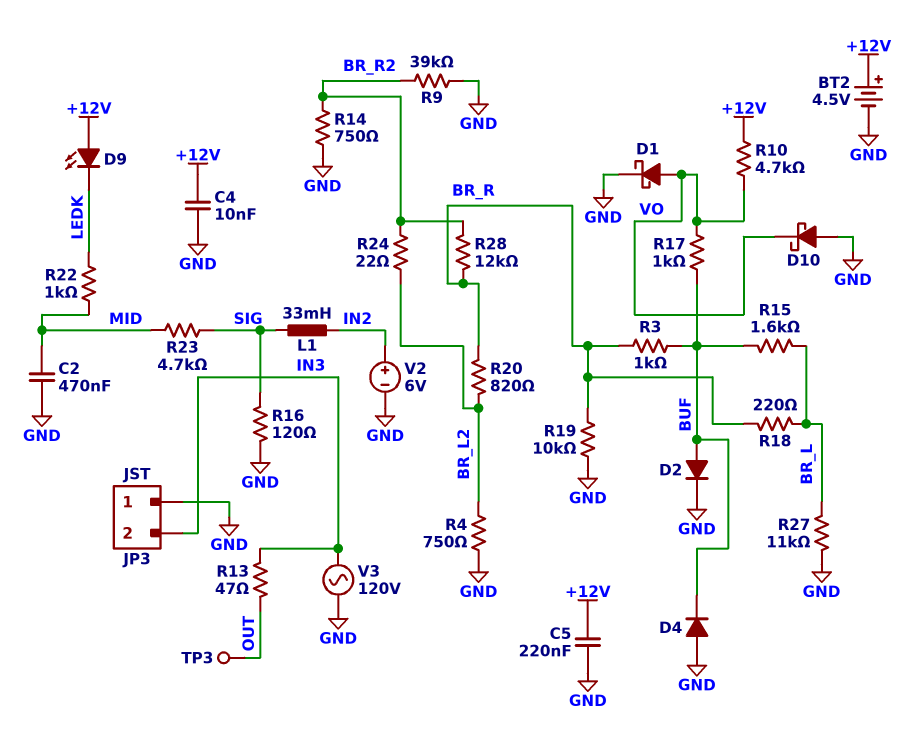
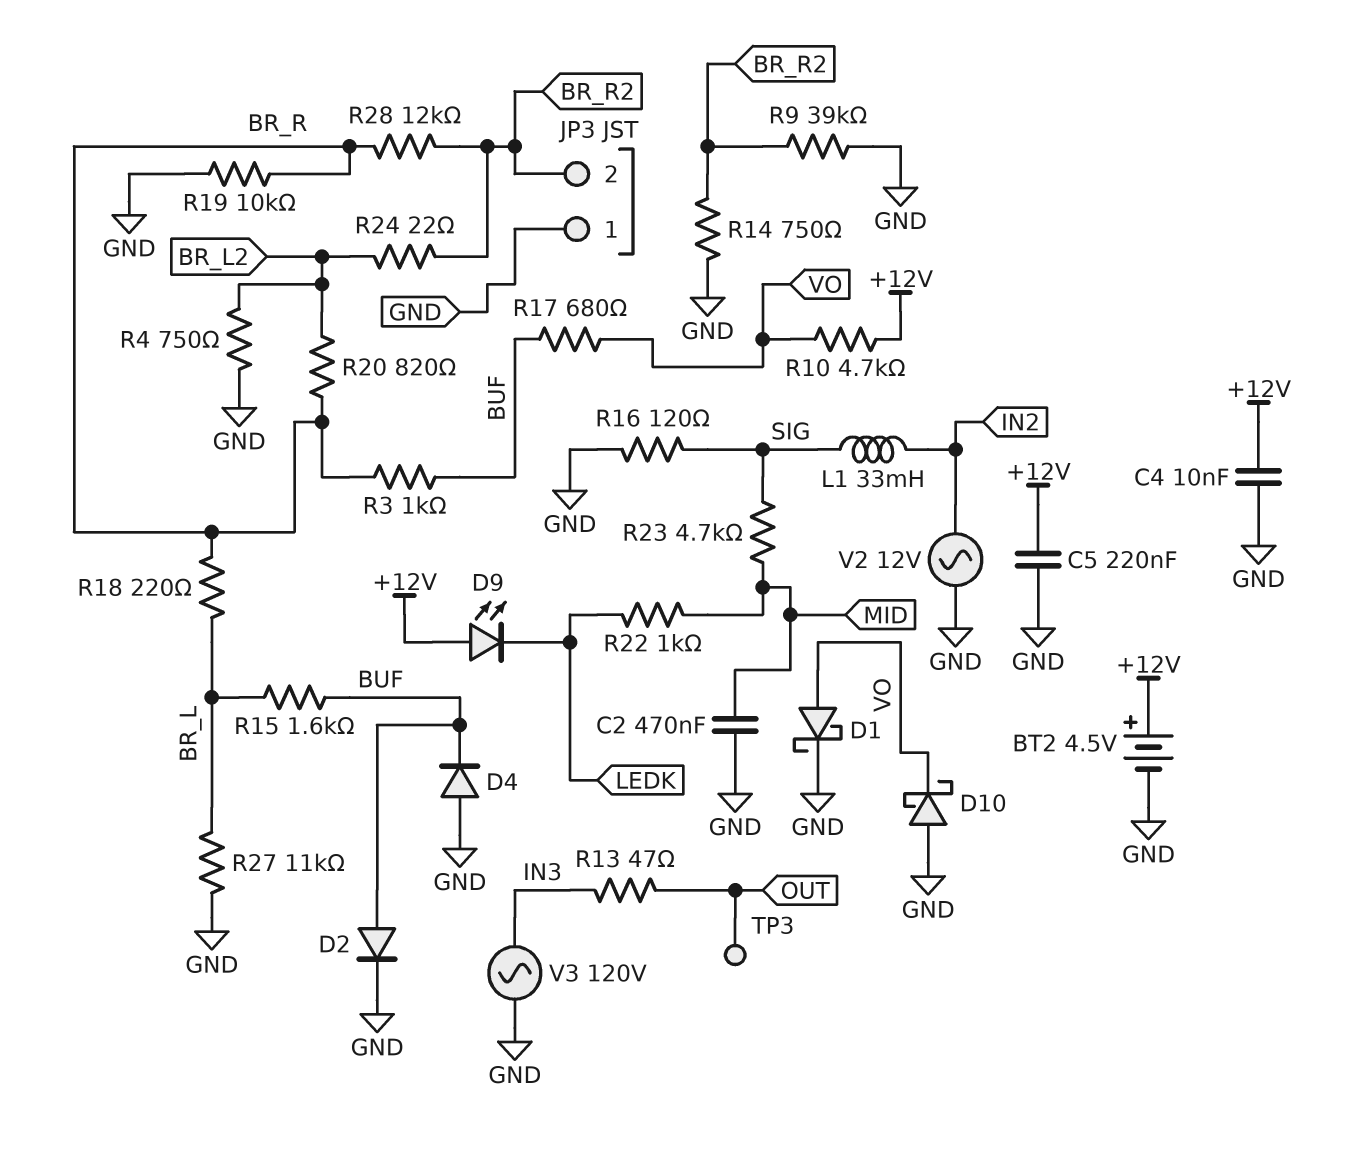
JP3 pin 2: IN3 -> BR_R2
R17: 1k (BUF, VO) -> 680 (BUF, VO)
V2: 6V (plus IN2, minus GND) -> AC 12V (GND, IN2)

